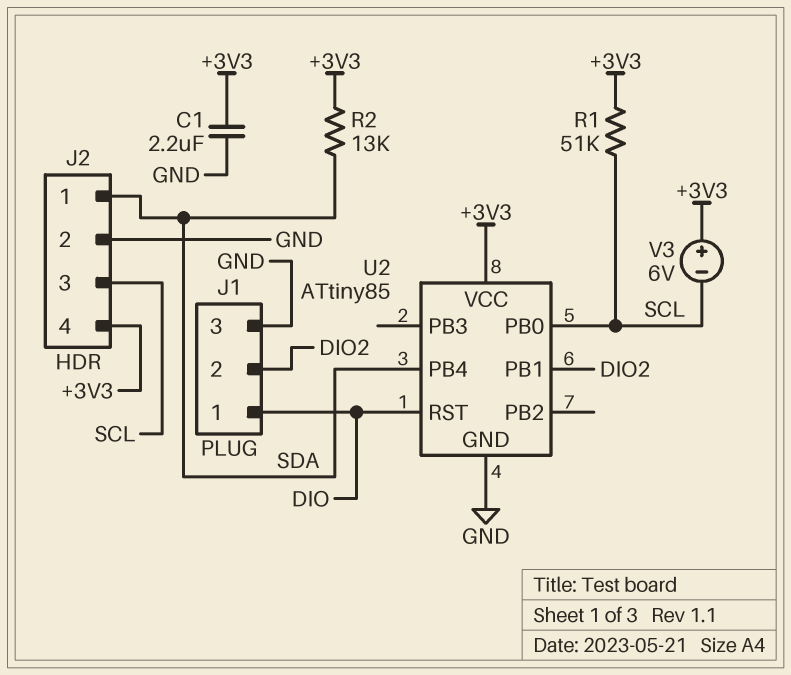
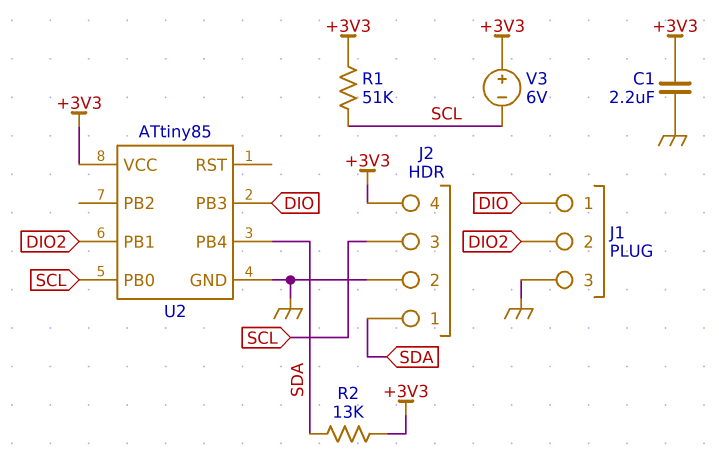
U2 pin PB3: none -> DIO
U2 pin RST: DIO -> none

